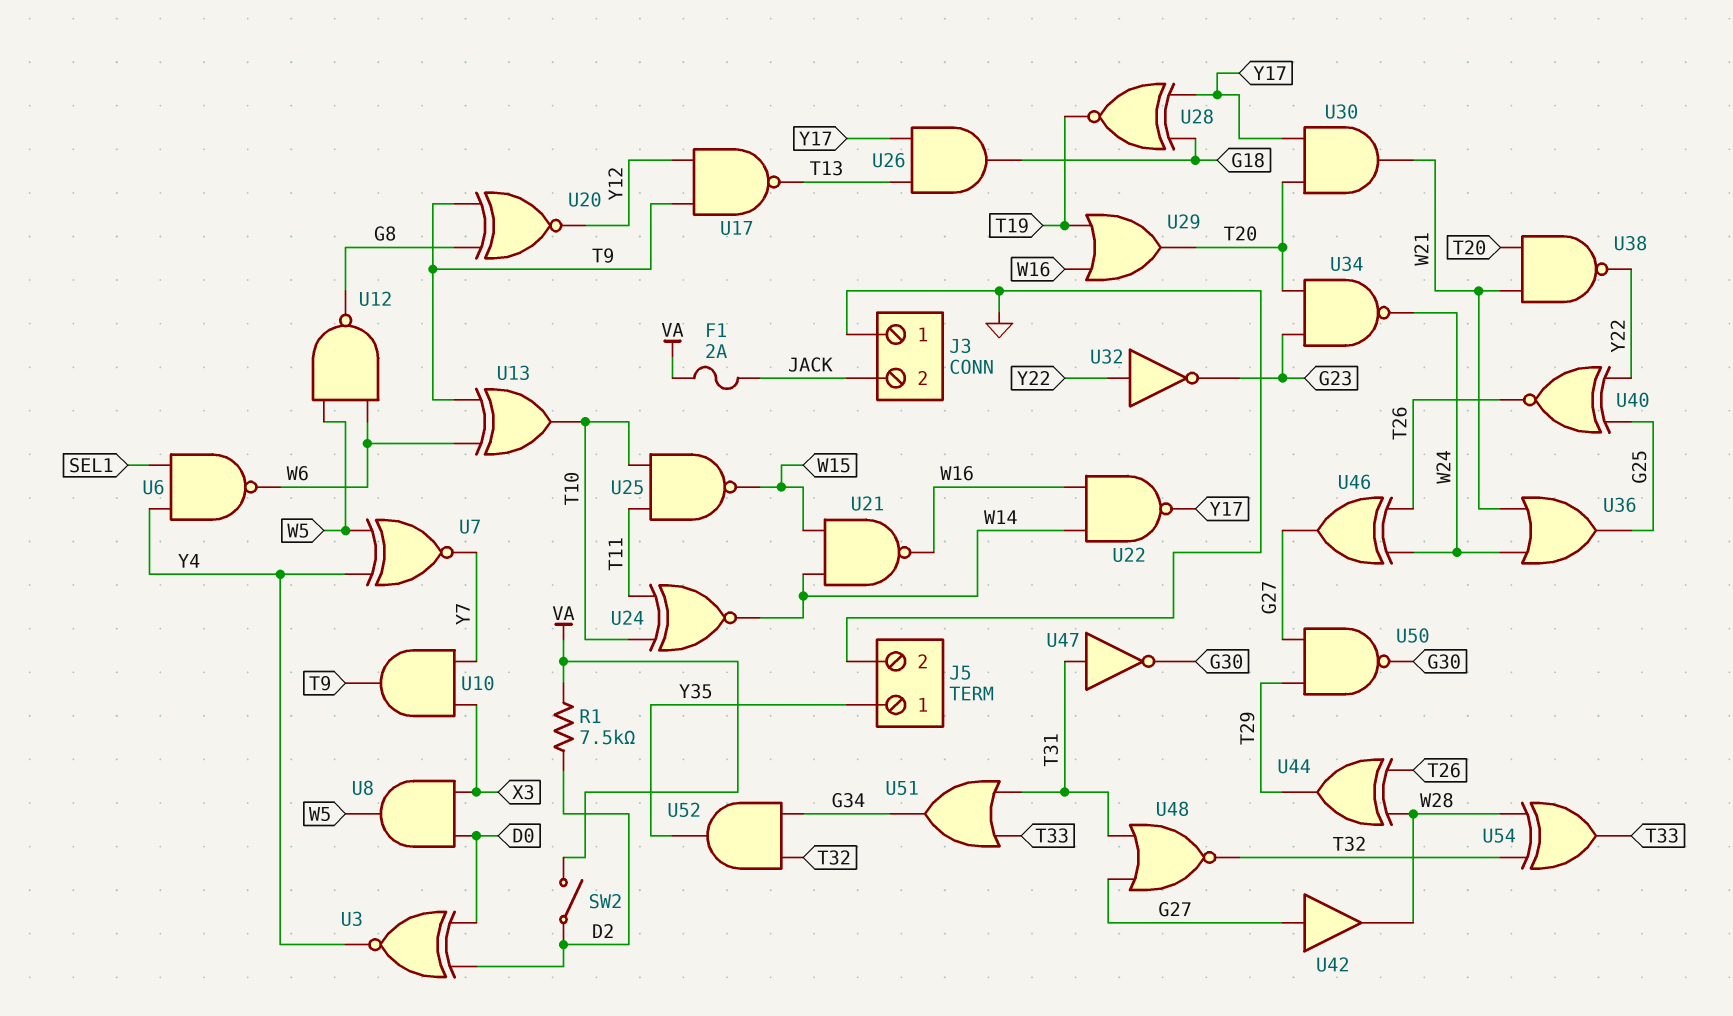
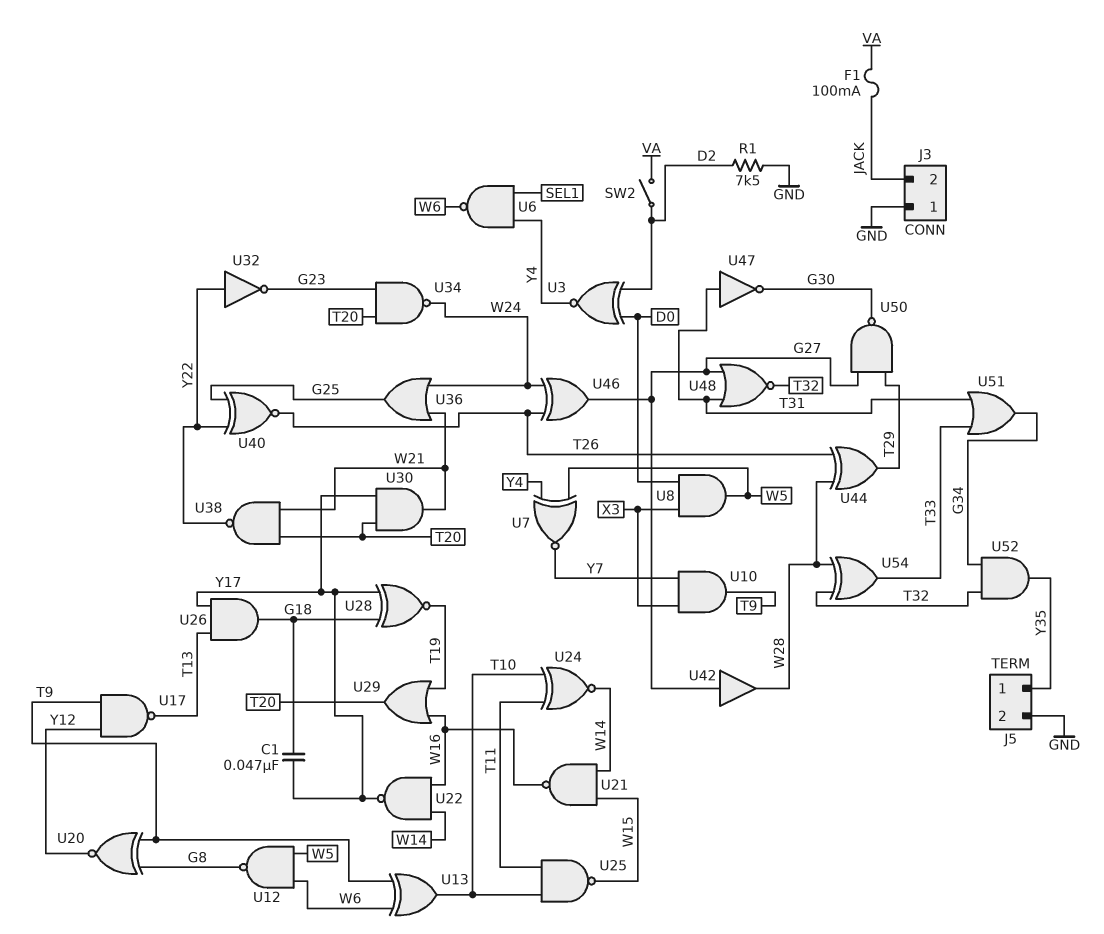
C1: none -> 47nF (G18, Y17)
F1: 2A (JACK, VA) -> 100mA (JACK, VA)
R1: 7.5k (D2, VA) -> 7.5k (D2, GND)

